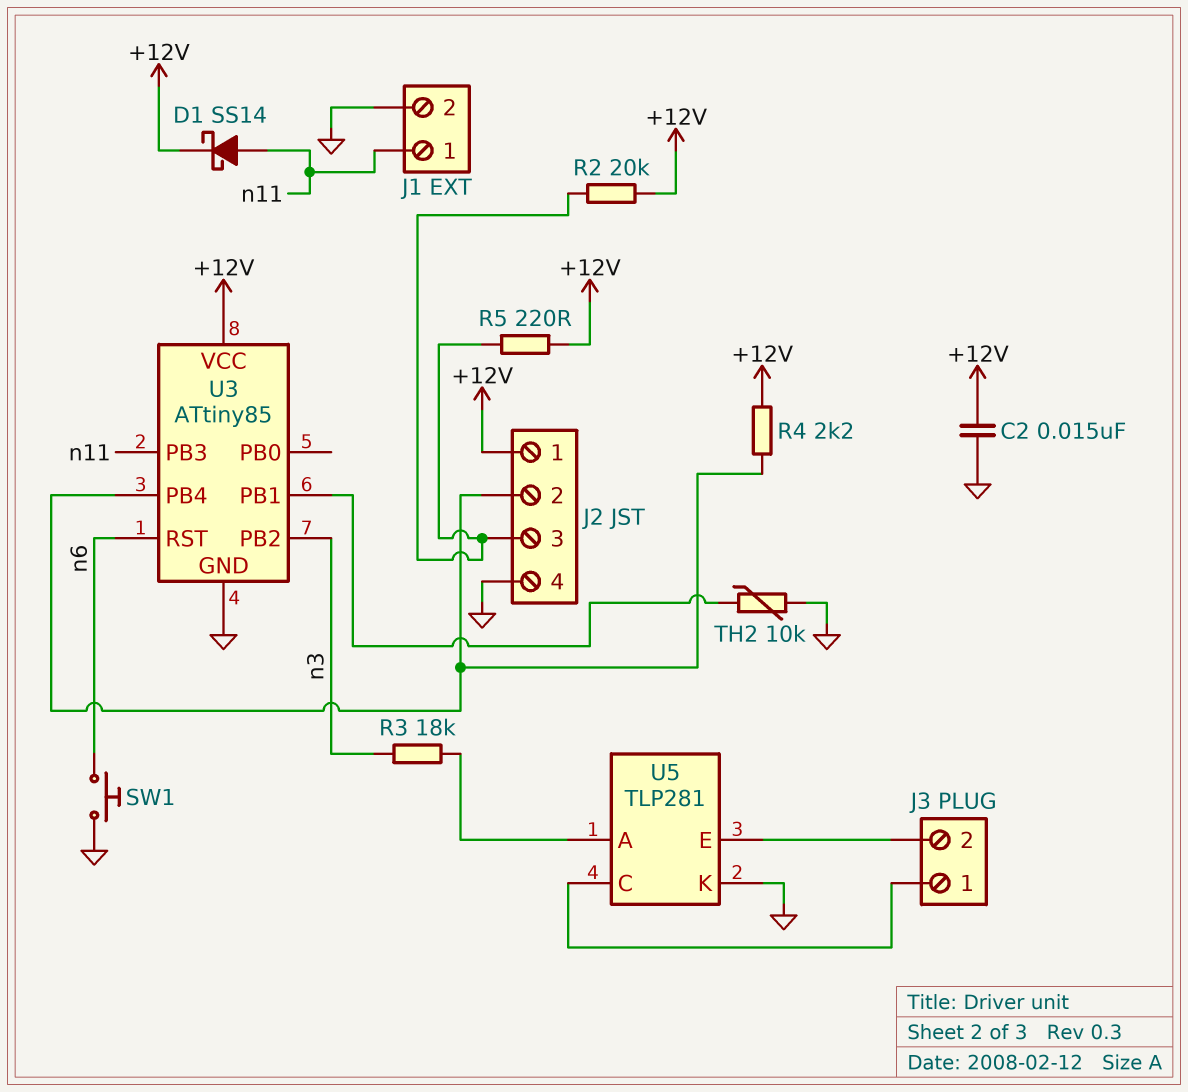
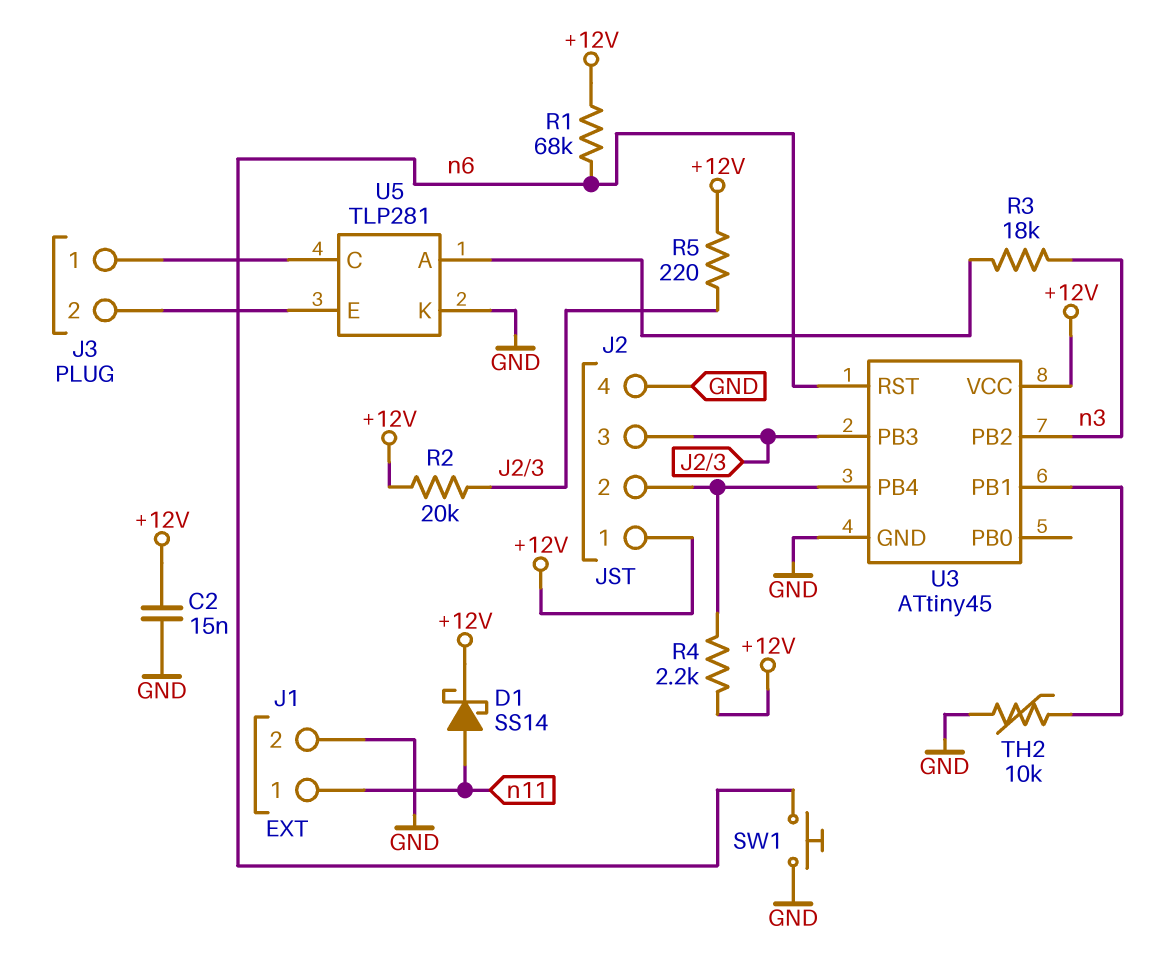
R1: none -> 68k (+12V, n6)
U3: ATtiny85 -> ATtiny45
U3 pin PB3: n11 -> J2/3

